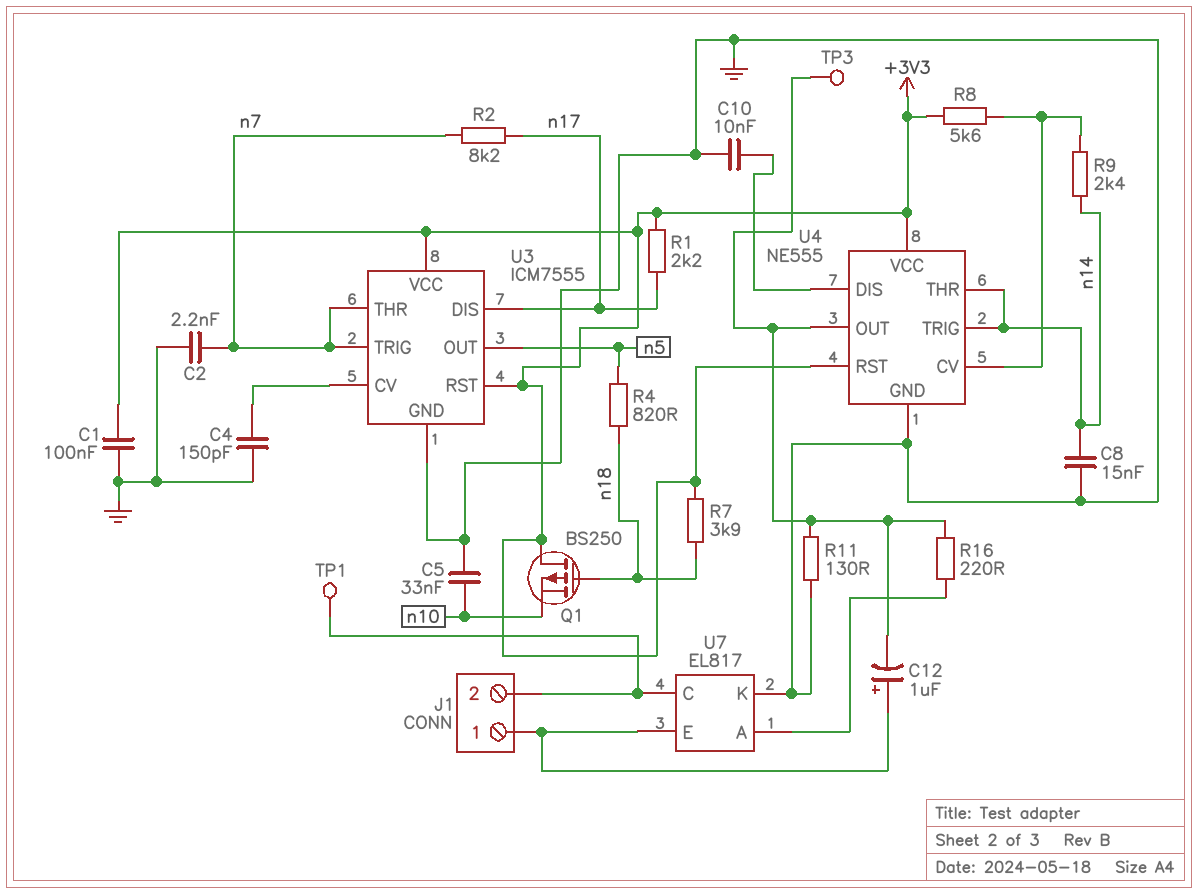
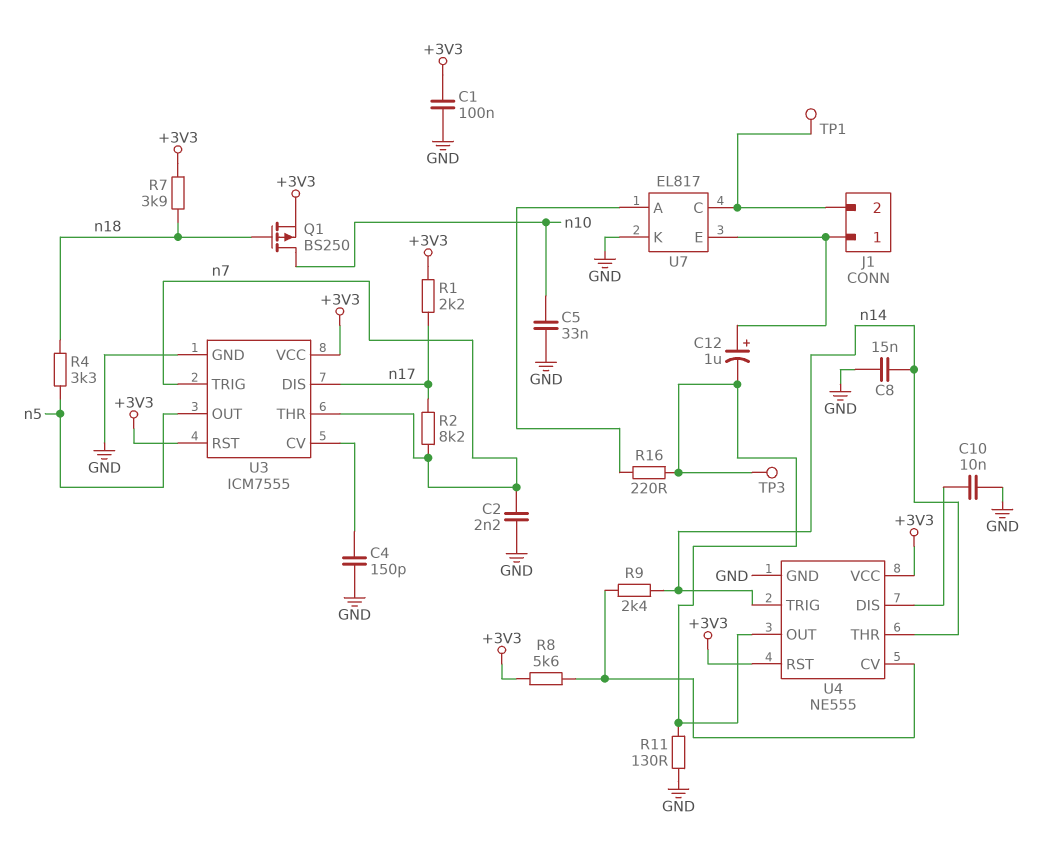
Q1: PMOS BS250 (G n18, D +3V3, S n10) -> PMOS BS250 (G n18, D n10, S +3V3)
R4: 820 (n5, n18) -> 3.3k (n5, n18)

